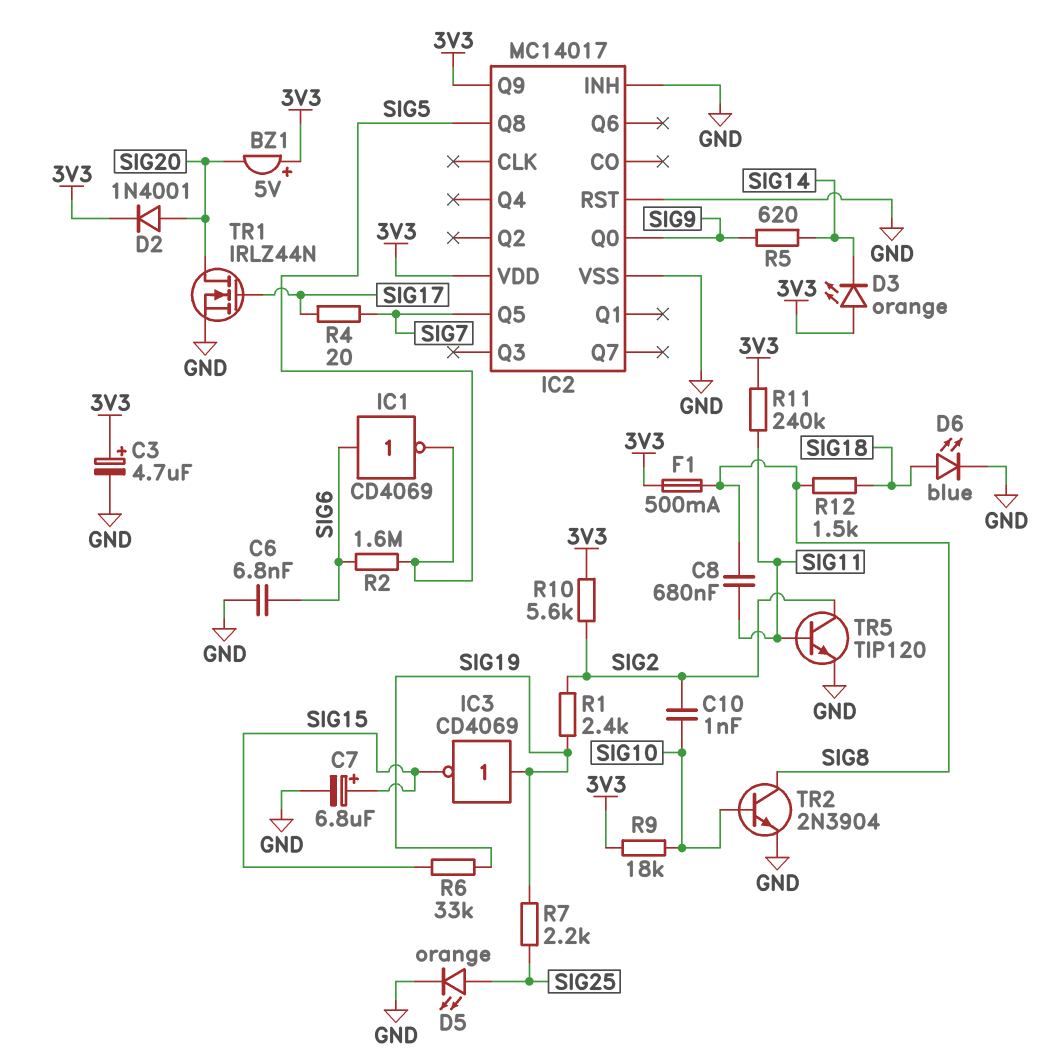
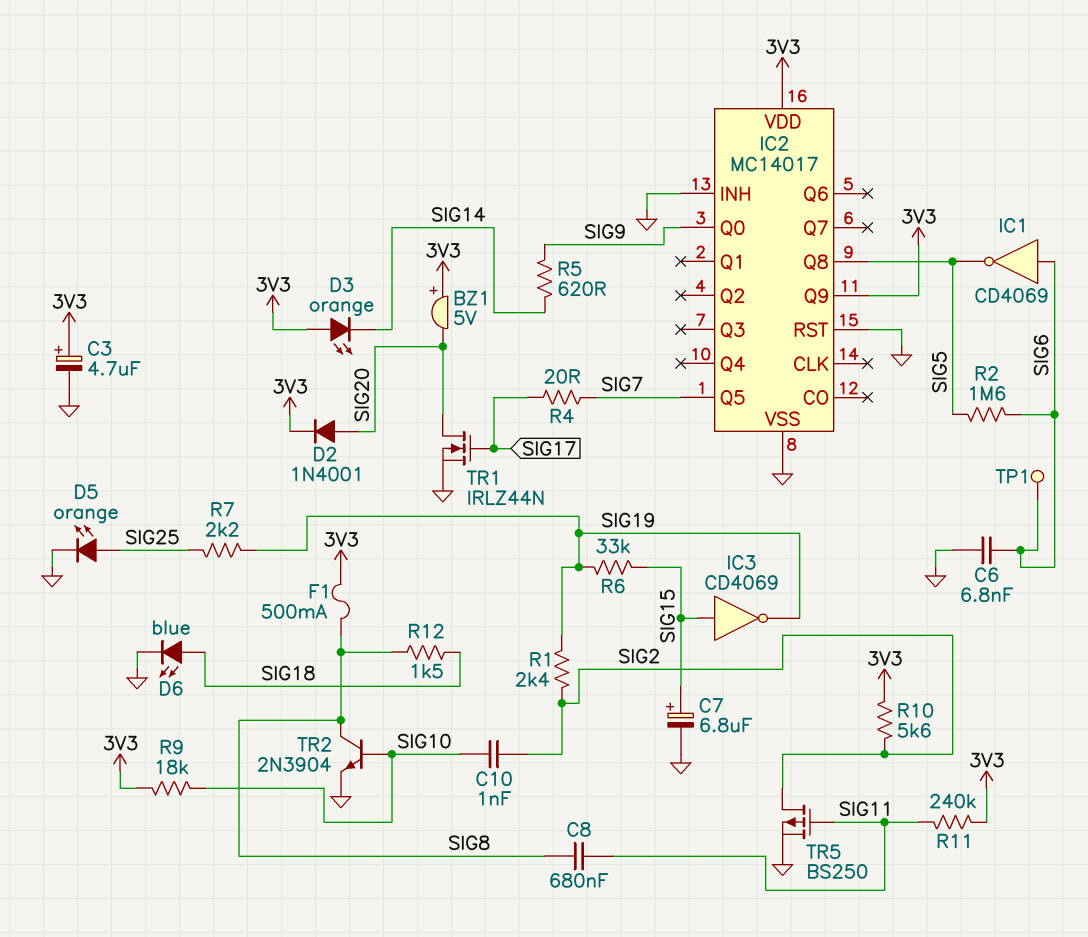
IC3: NOT CD4069 (in SIG19, out SIG15) -> NOT CD4069 (in SIG15, out SIG19)
TP1: none -> test point (SIG6)
TR5: NPN TIP120 (B SIG11, C SIG2, E GND) -> PMOS BS250 (G SIG11, D SIG2, S GND)

